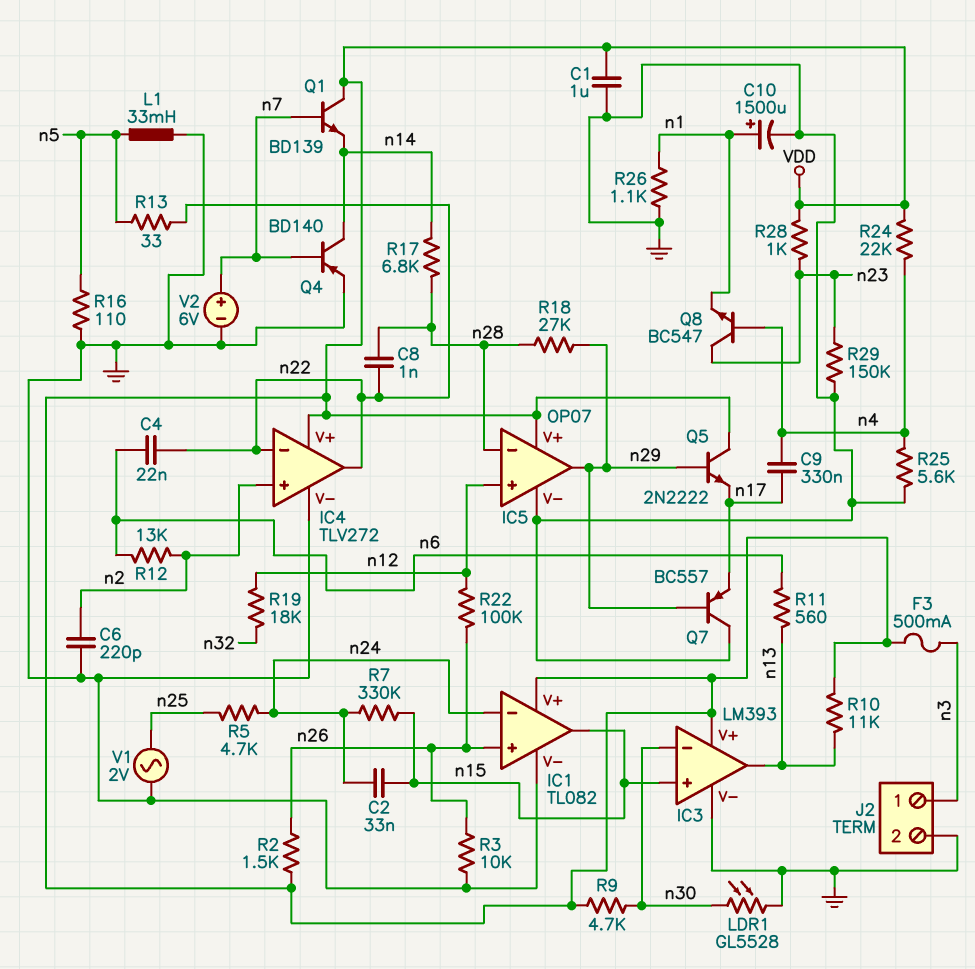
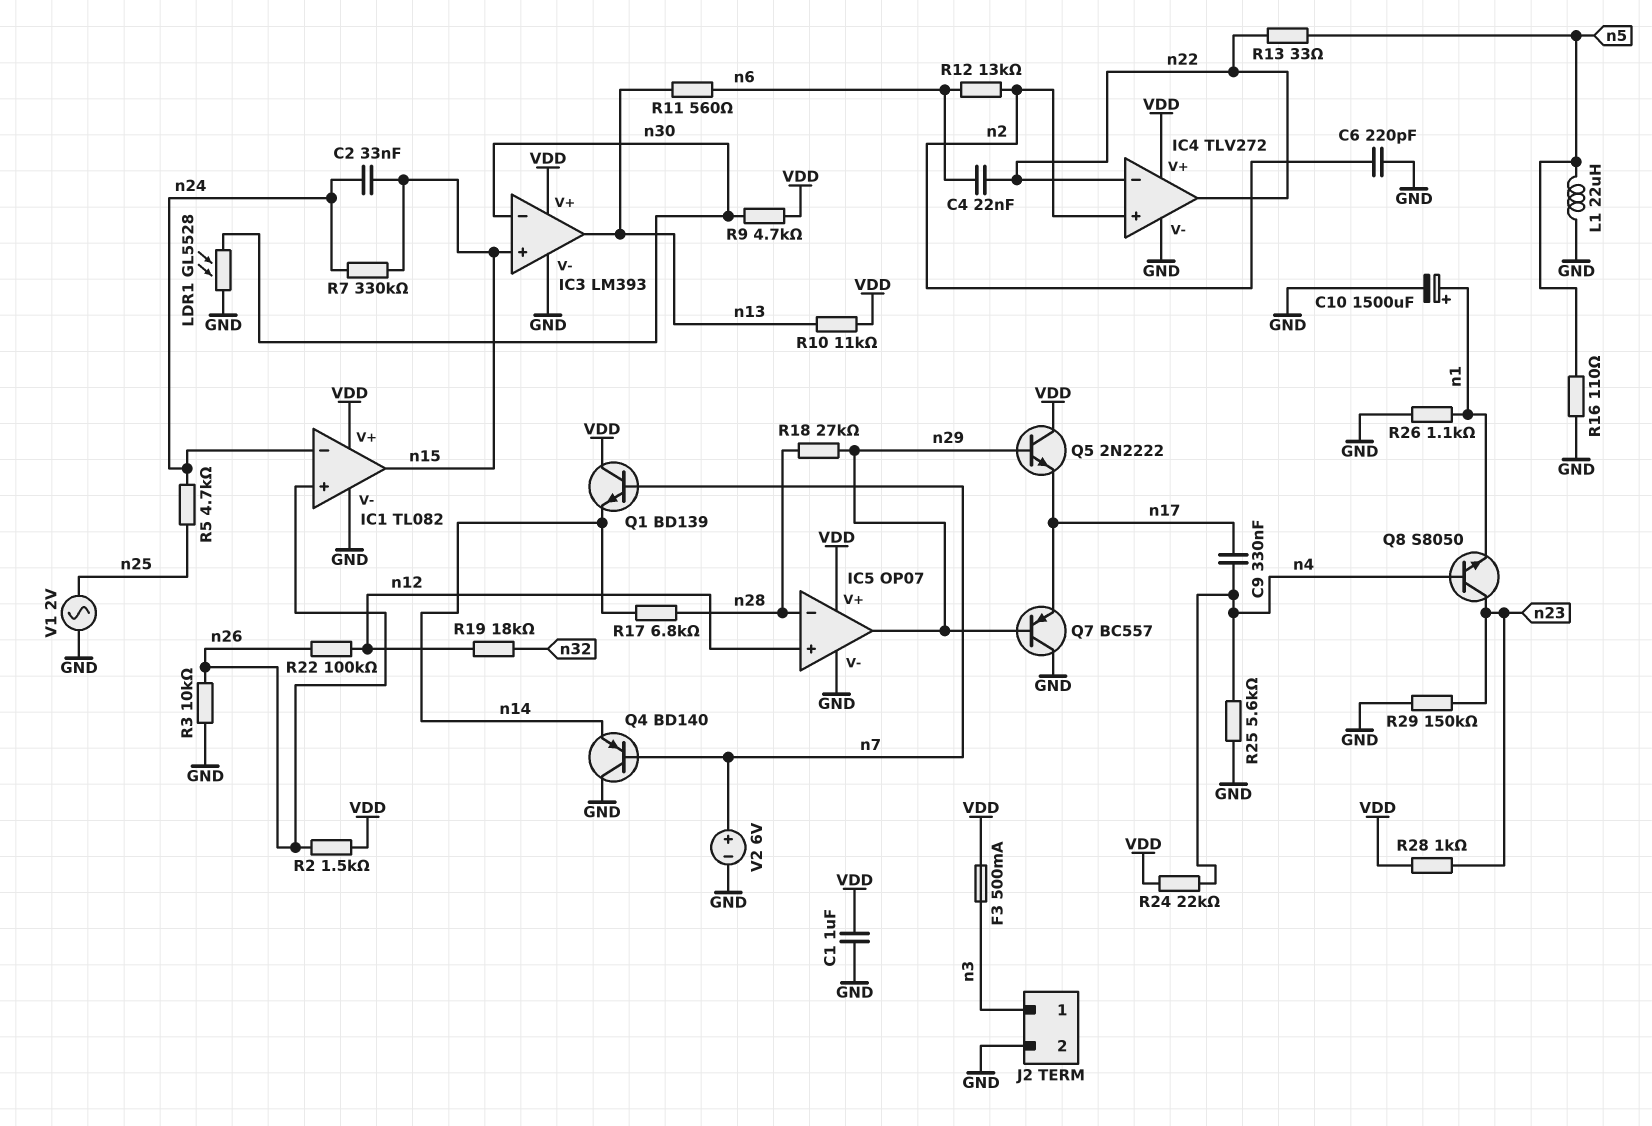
C8: 1nF (n22, n28) -> none
L1: 33mH (GND, n5) -> 22uH (GND, n5)
Q4: PNP BD140 (B n7, C n14, E GND) -> PNP BD140 (B n7, C GND, E n14)
Q8: NPN BC547 (B n4, C n23, E n1) -> NPN S8050 (B n4, C n23, E n1)

